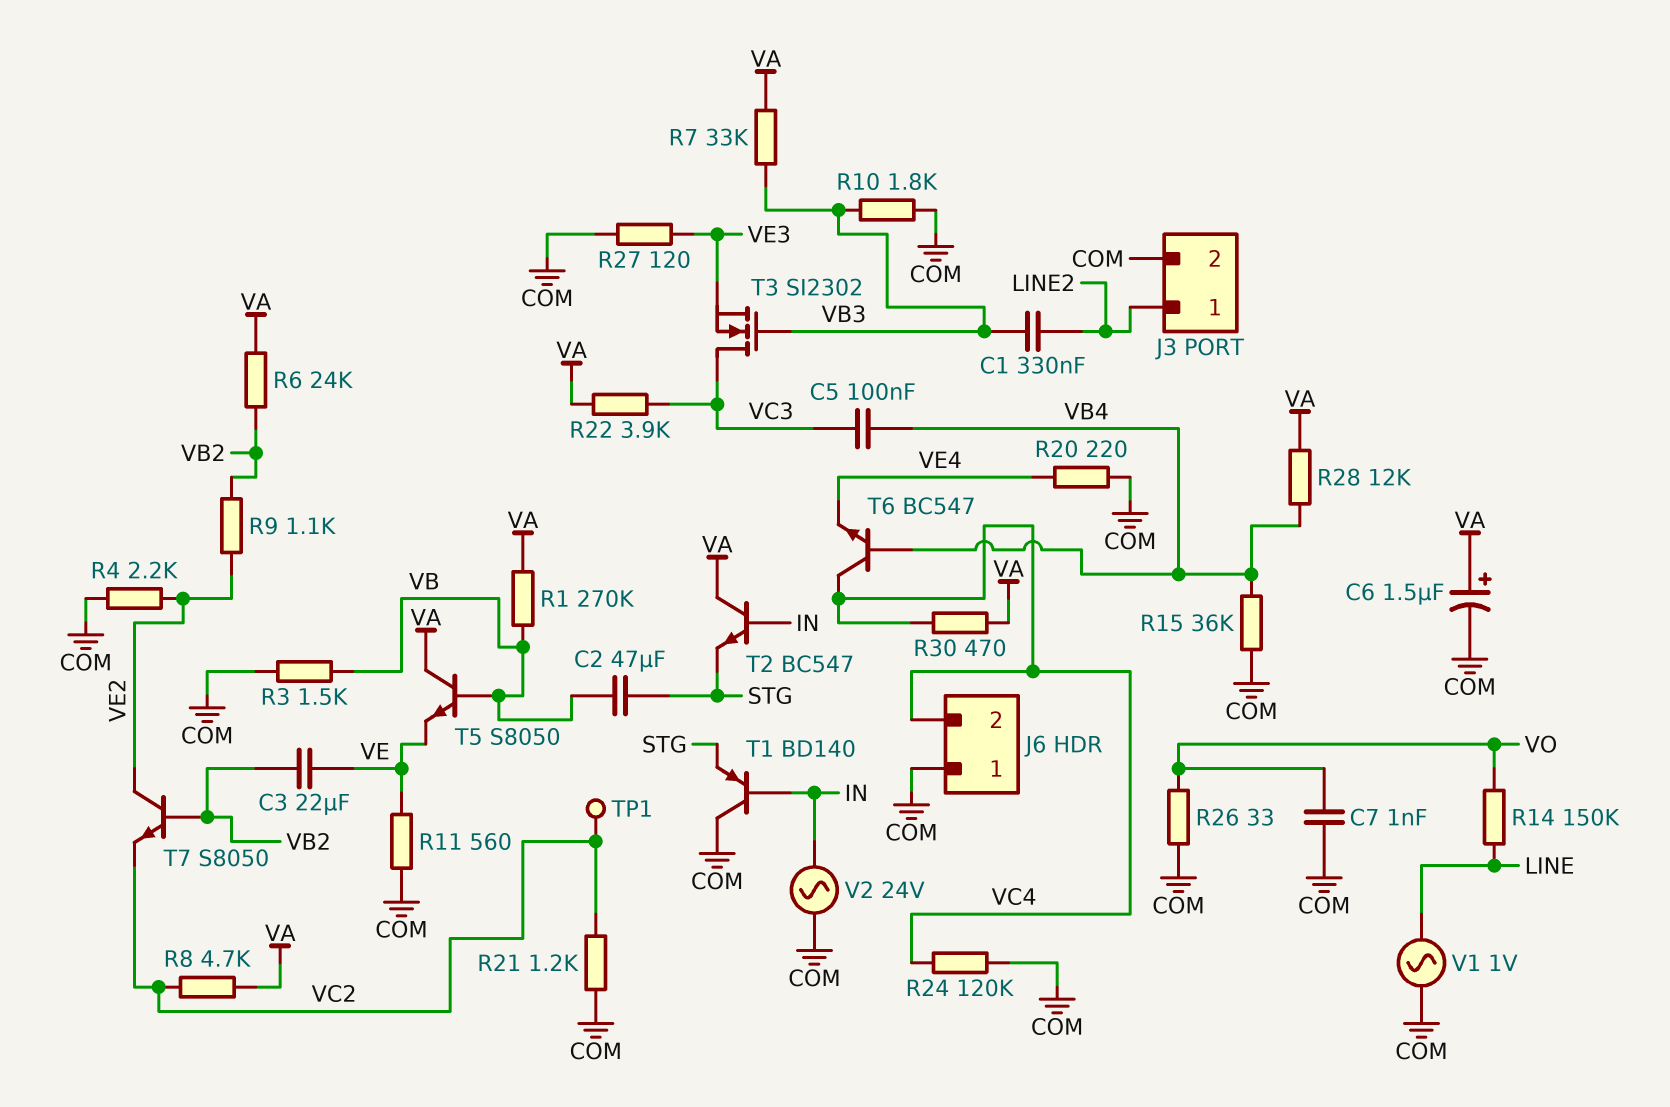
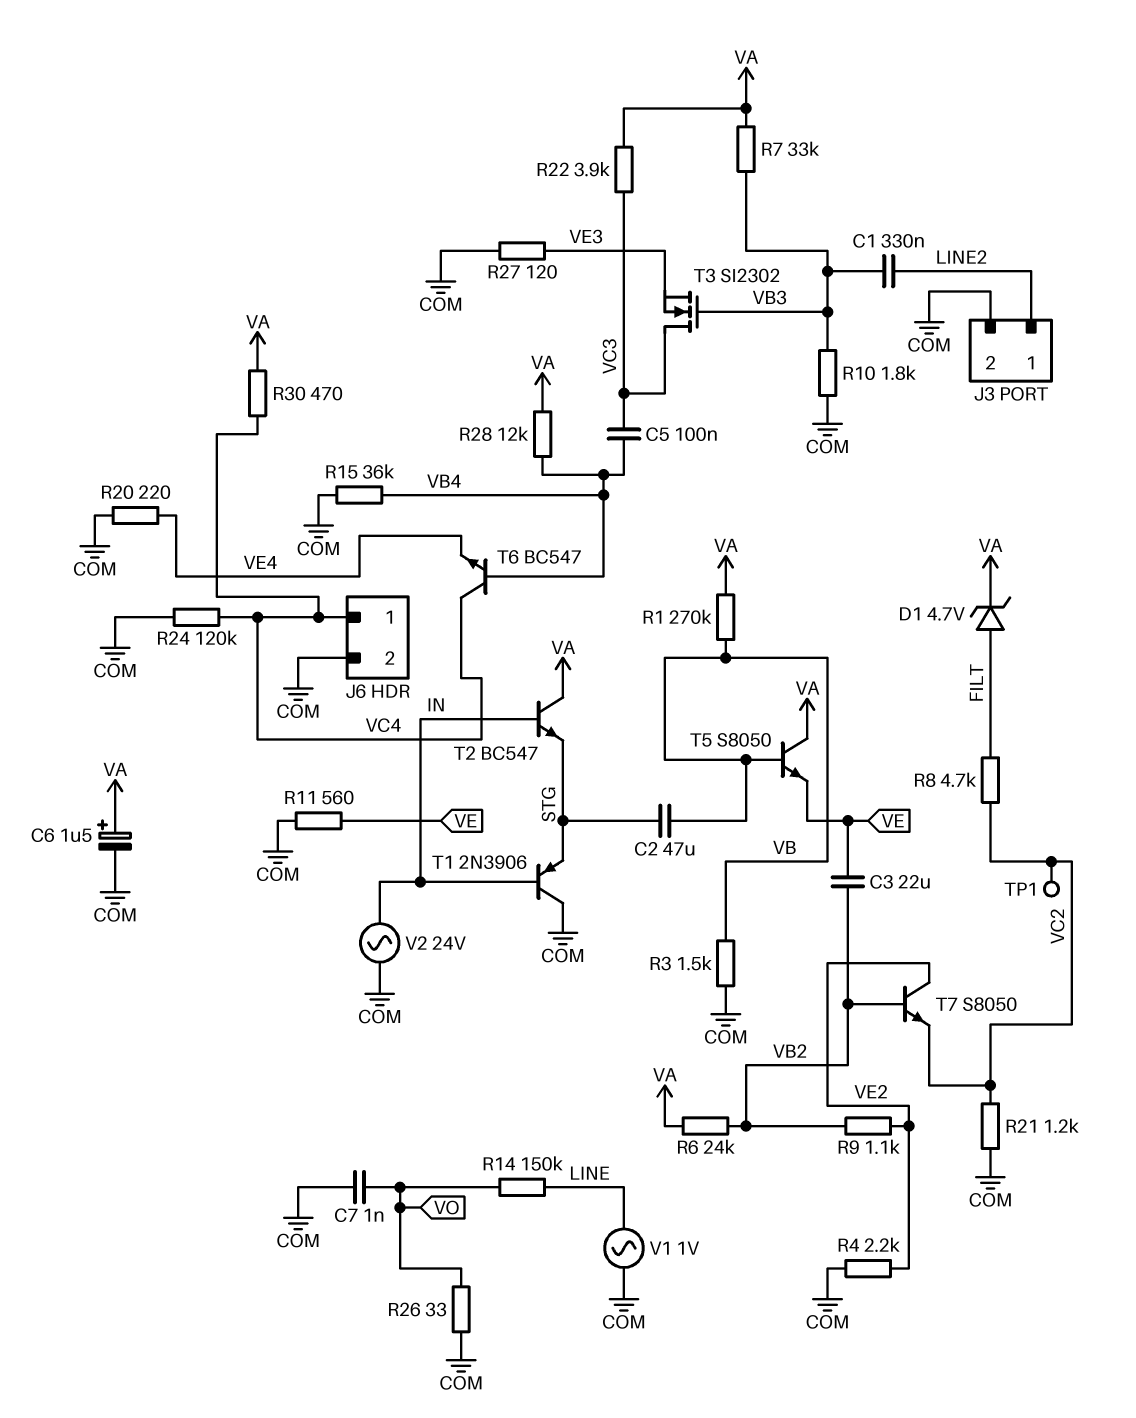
D1: none -> zener 4.7V (A FILT, K VA)
J6 pin 1: COM -> VC4
J6 pin 2: VC4 -> COM
R8: 4.7k (VA, VC2) -> 4.7k (FILT, VC2)
T1: PNP BD140 (B IN, C COM, E STG) -> PNP 2N3906 (B IN, C COM, E STG)

